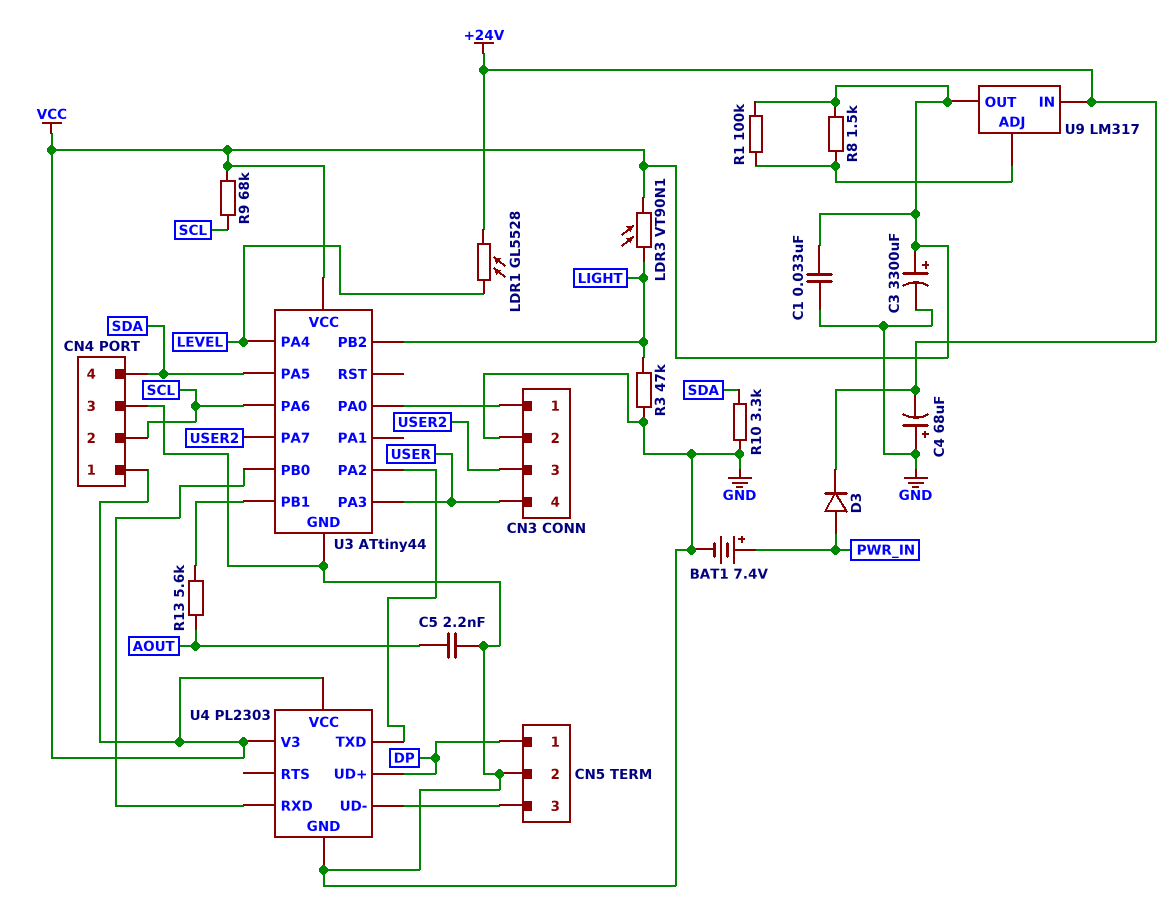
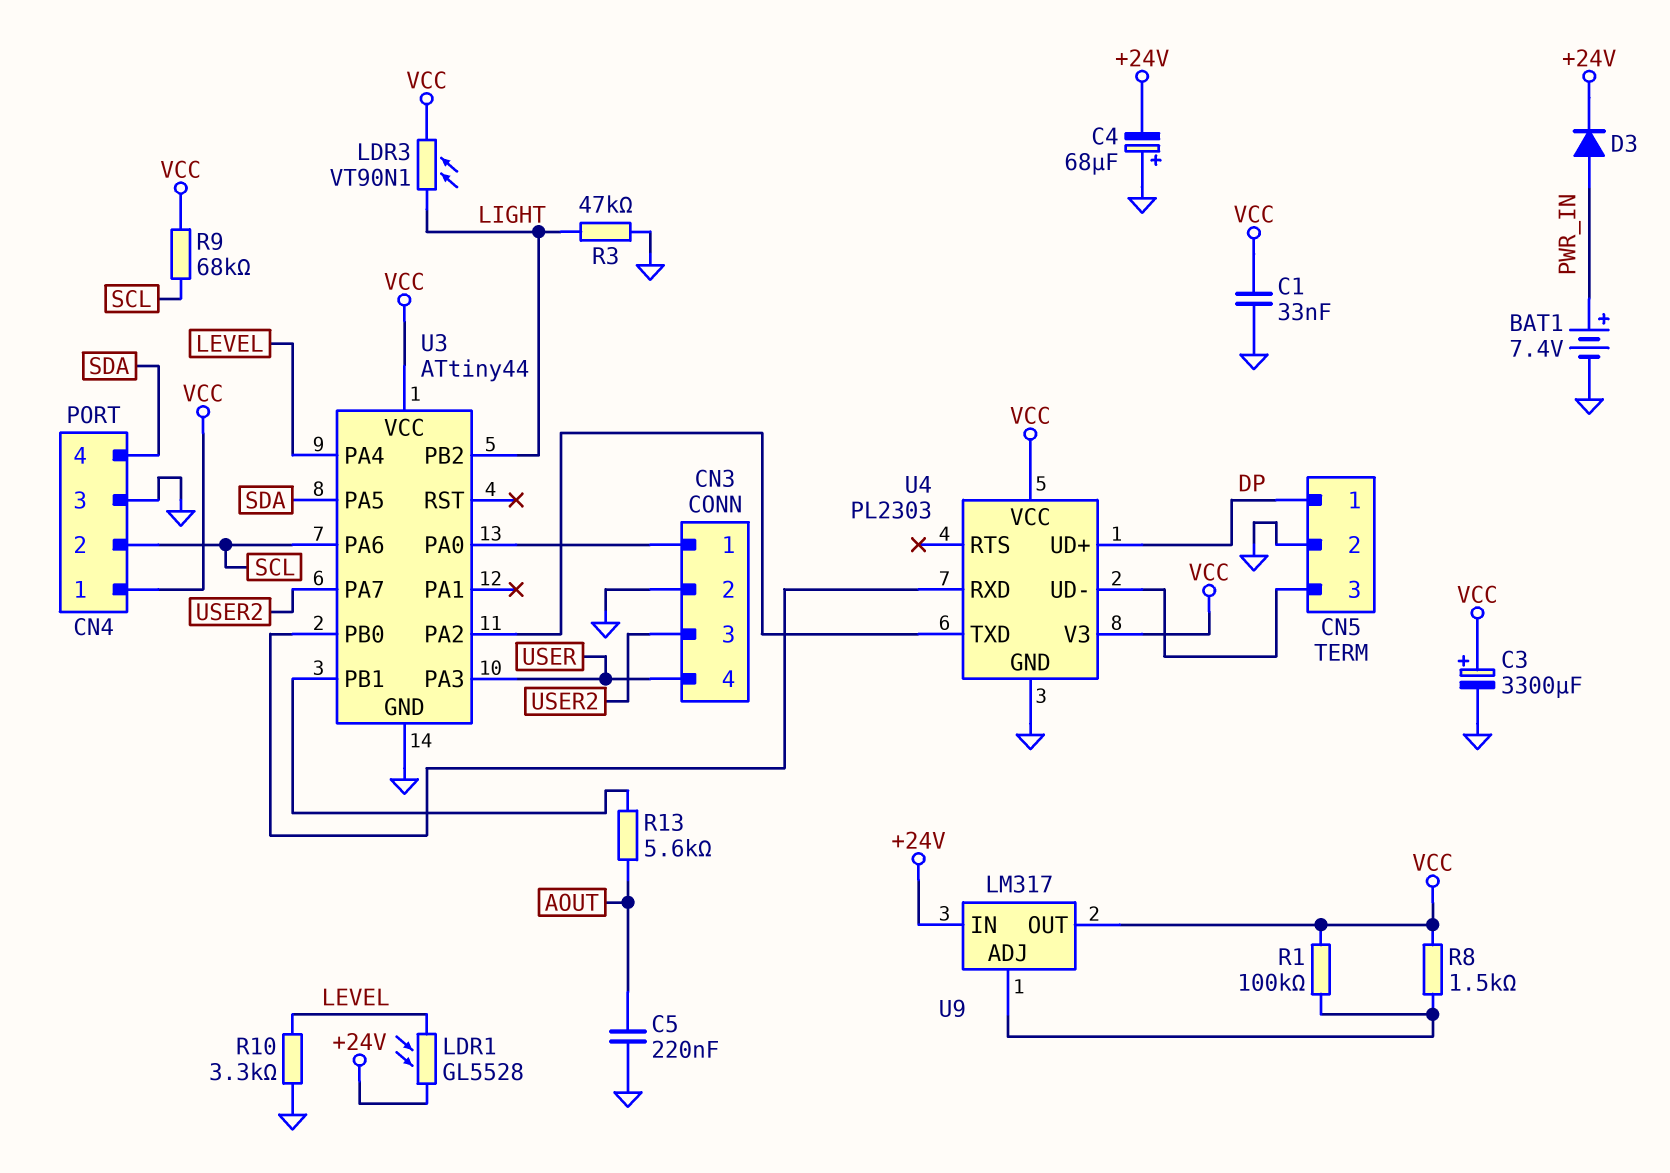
C5: 2.2nF (AOUT, GND) -> 220nF (AOUT, GND)
R10: 3.3k (GND, SDA) -> 3.3k (GND, LEVEL)

